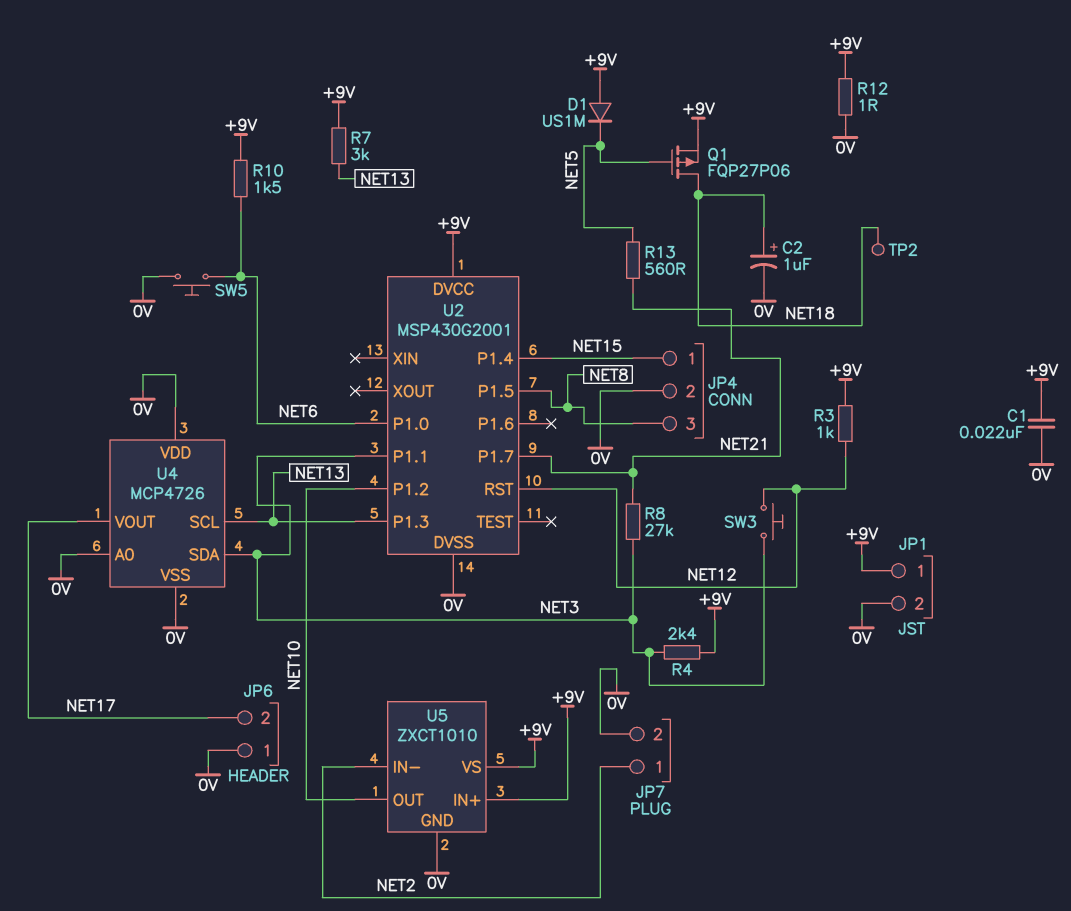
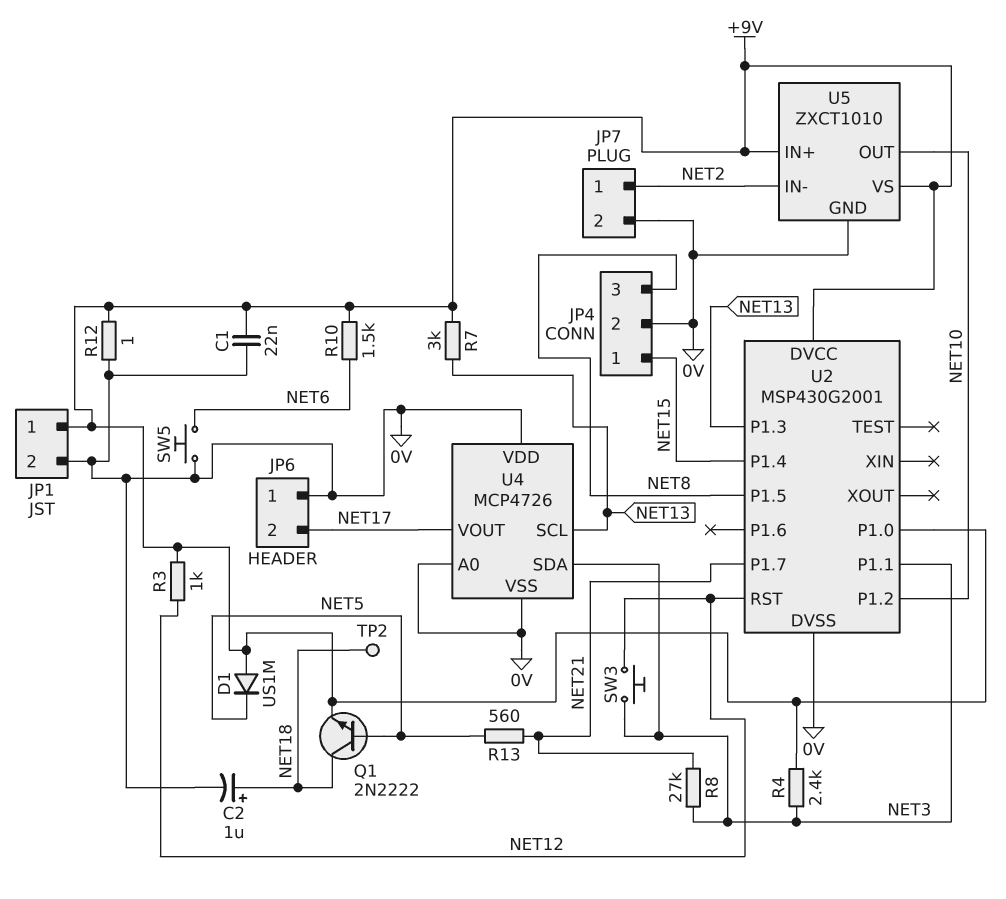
Q1: PMOS FQP27P06 (G NET5, D NET18, S +9V) -> NPN 2N2222 (B NET5, C NET18, E +9V)
U2 pin P1.0: NET6 -> +9V

